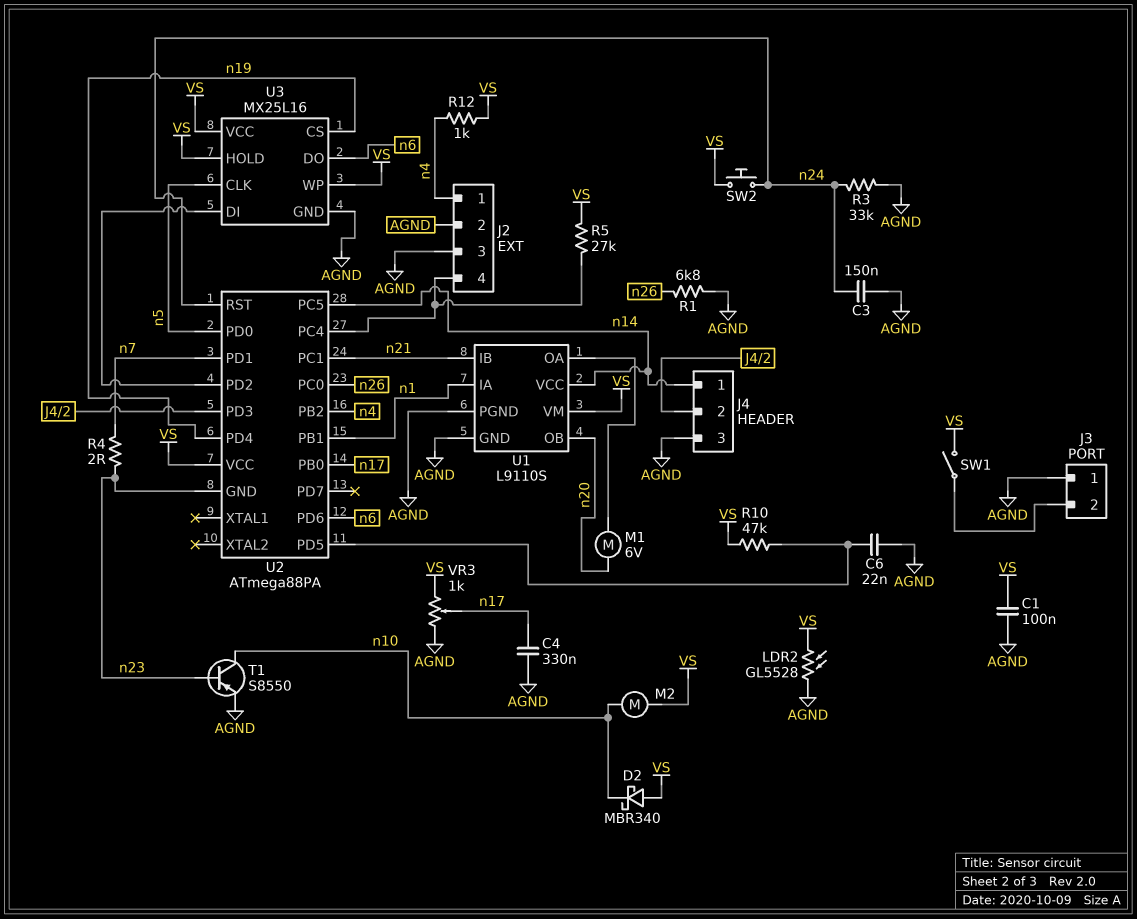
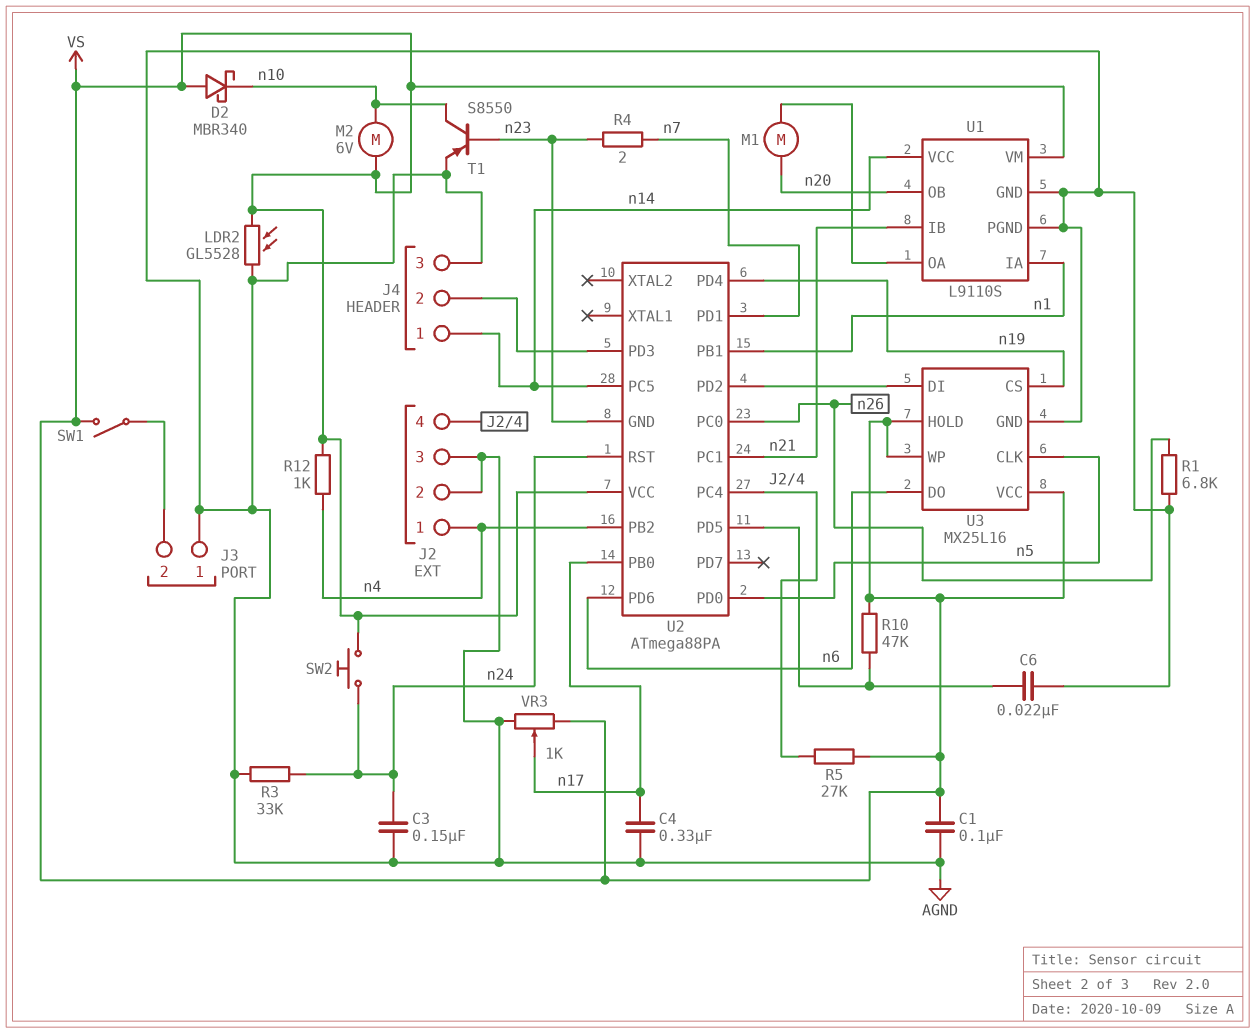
M1: motor 6V (U1/OA, n20) -> motor (U1/OA, n20)
M2: motor (VS, n10) -> motor 6V (VS, n10)

